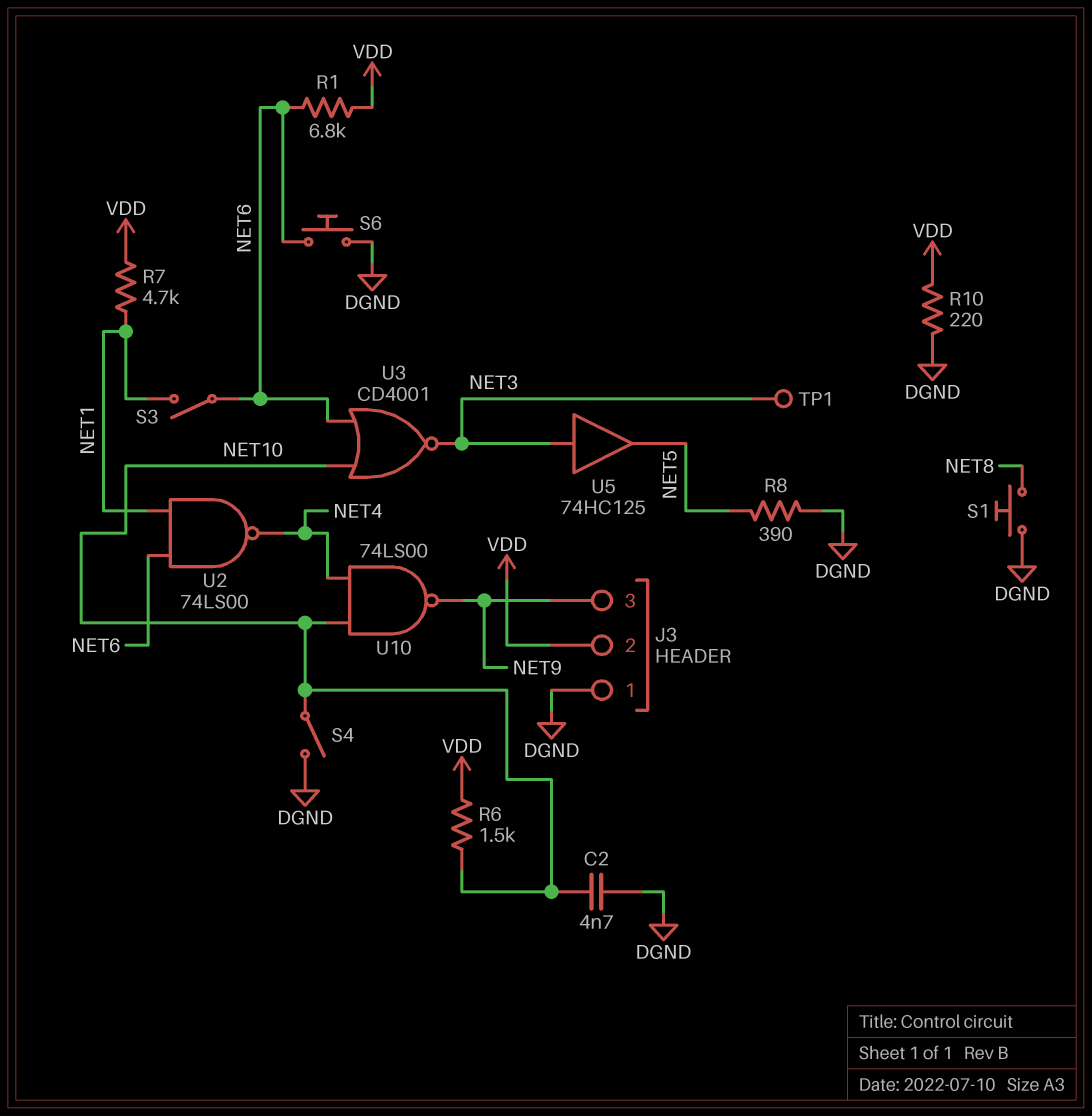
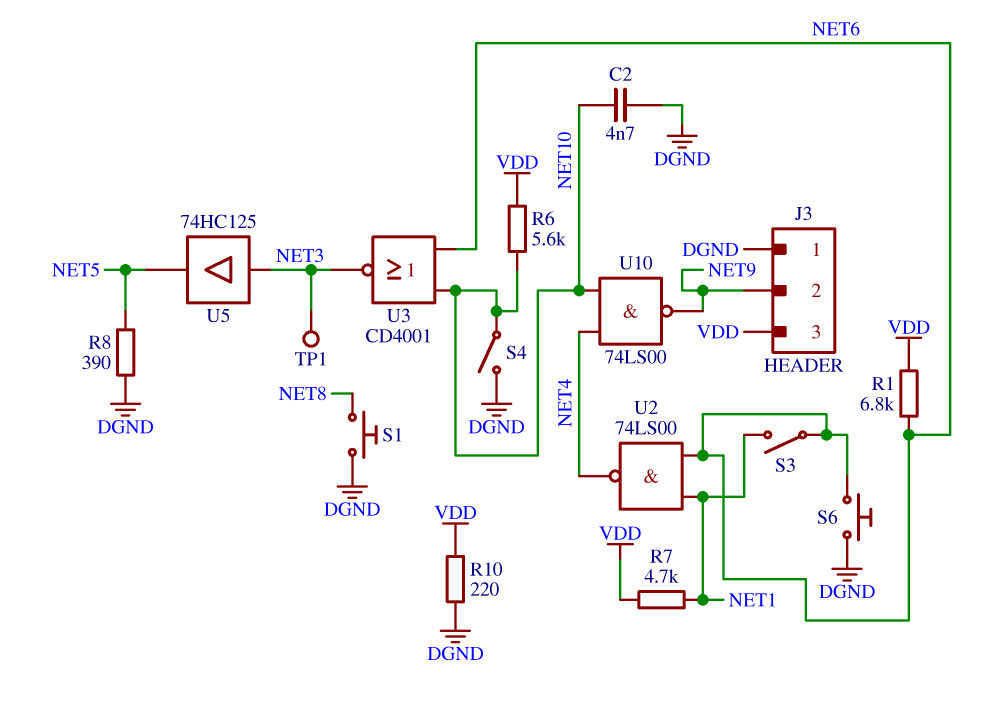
J3 pin 2: VDD -> NET9
J3 pin 3: NET9 -> VDD
R6: 1.5k (NET10, VDD) -> 5.6k (NET10, VDD)

